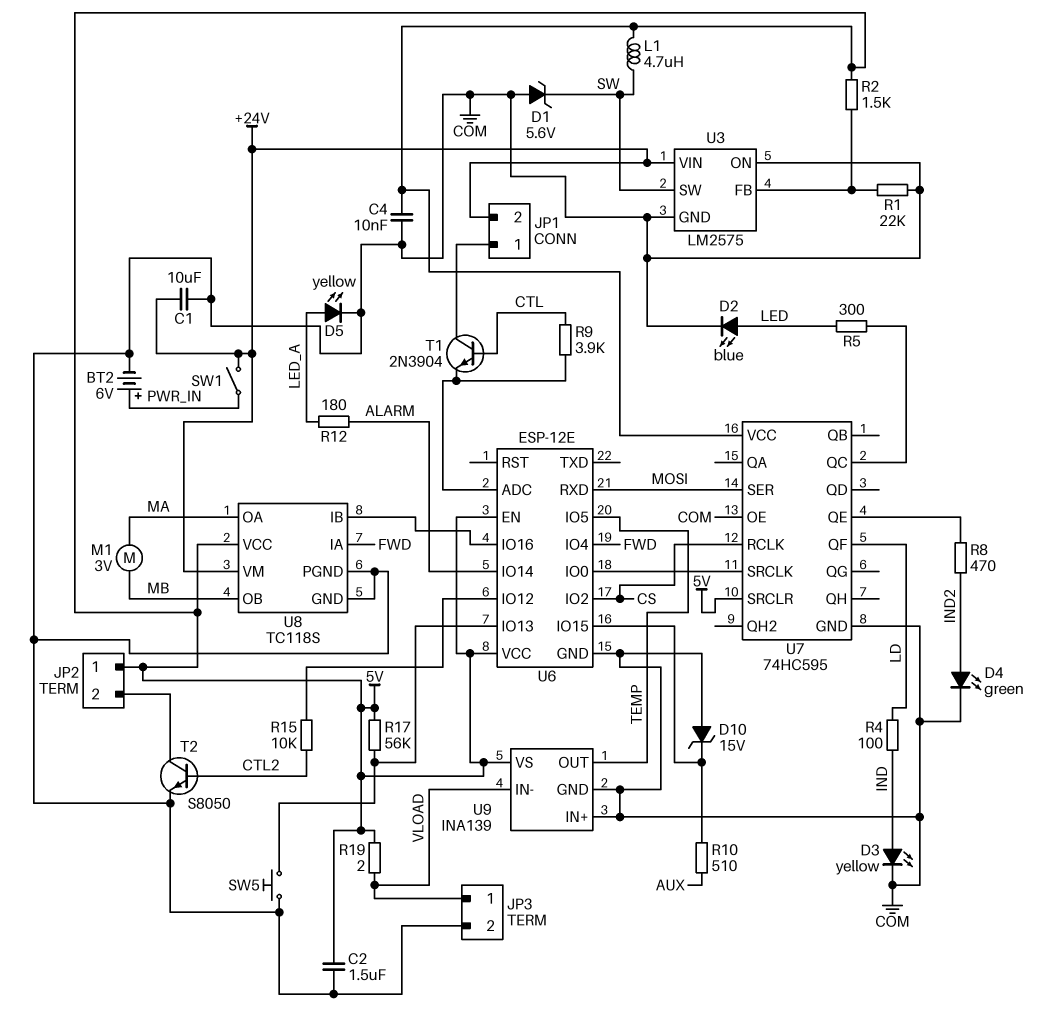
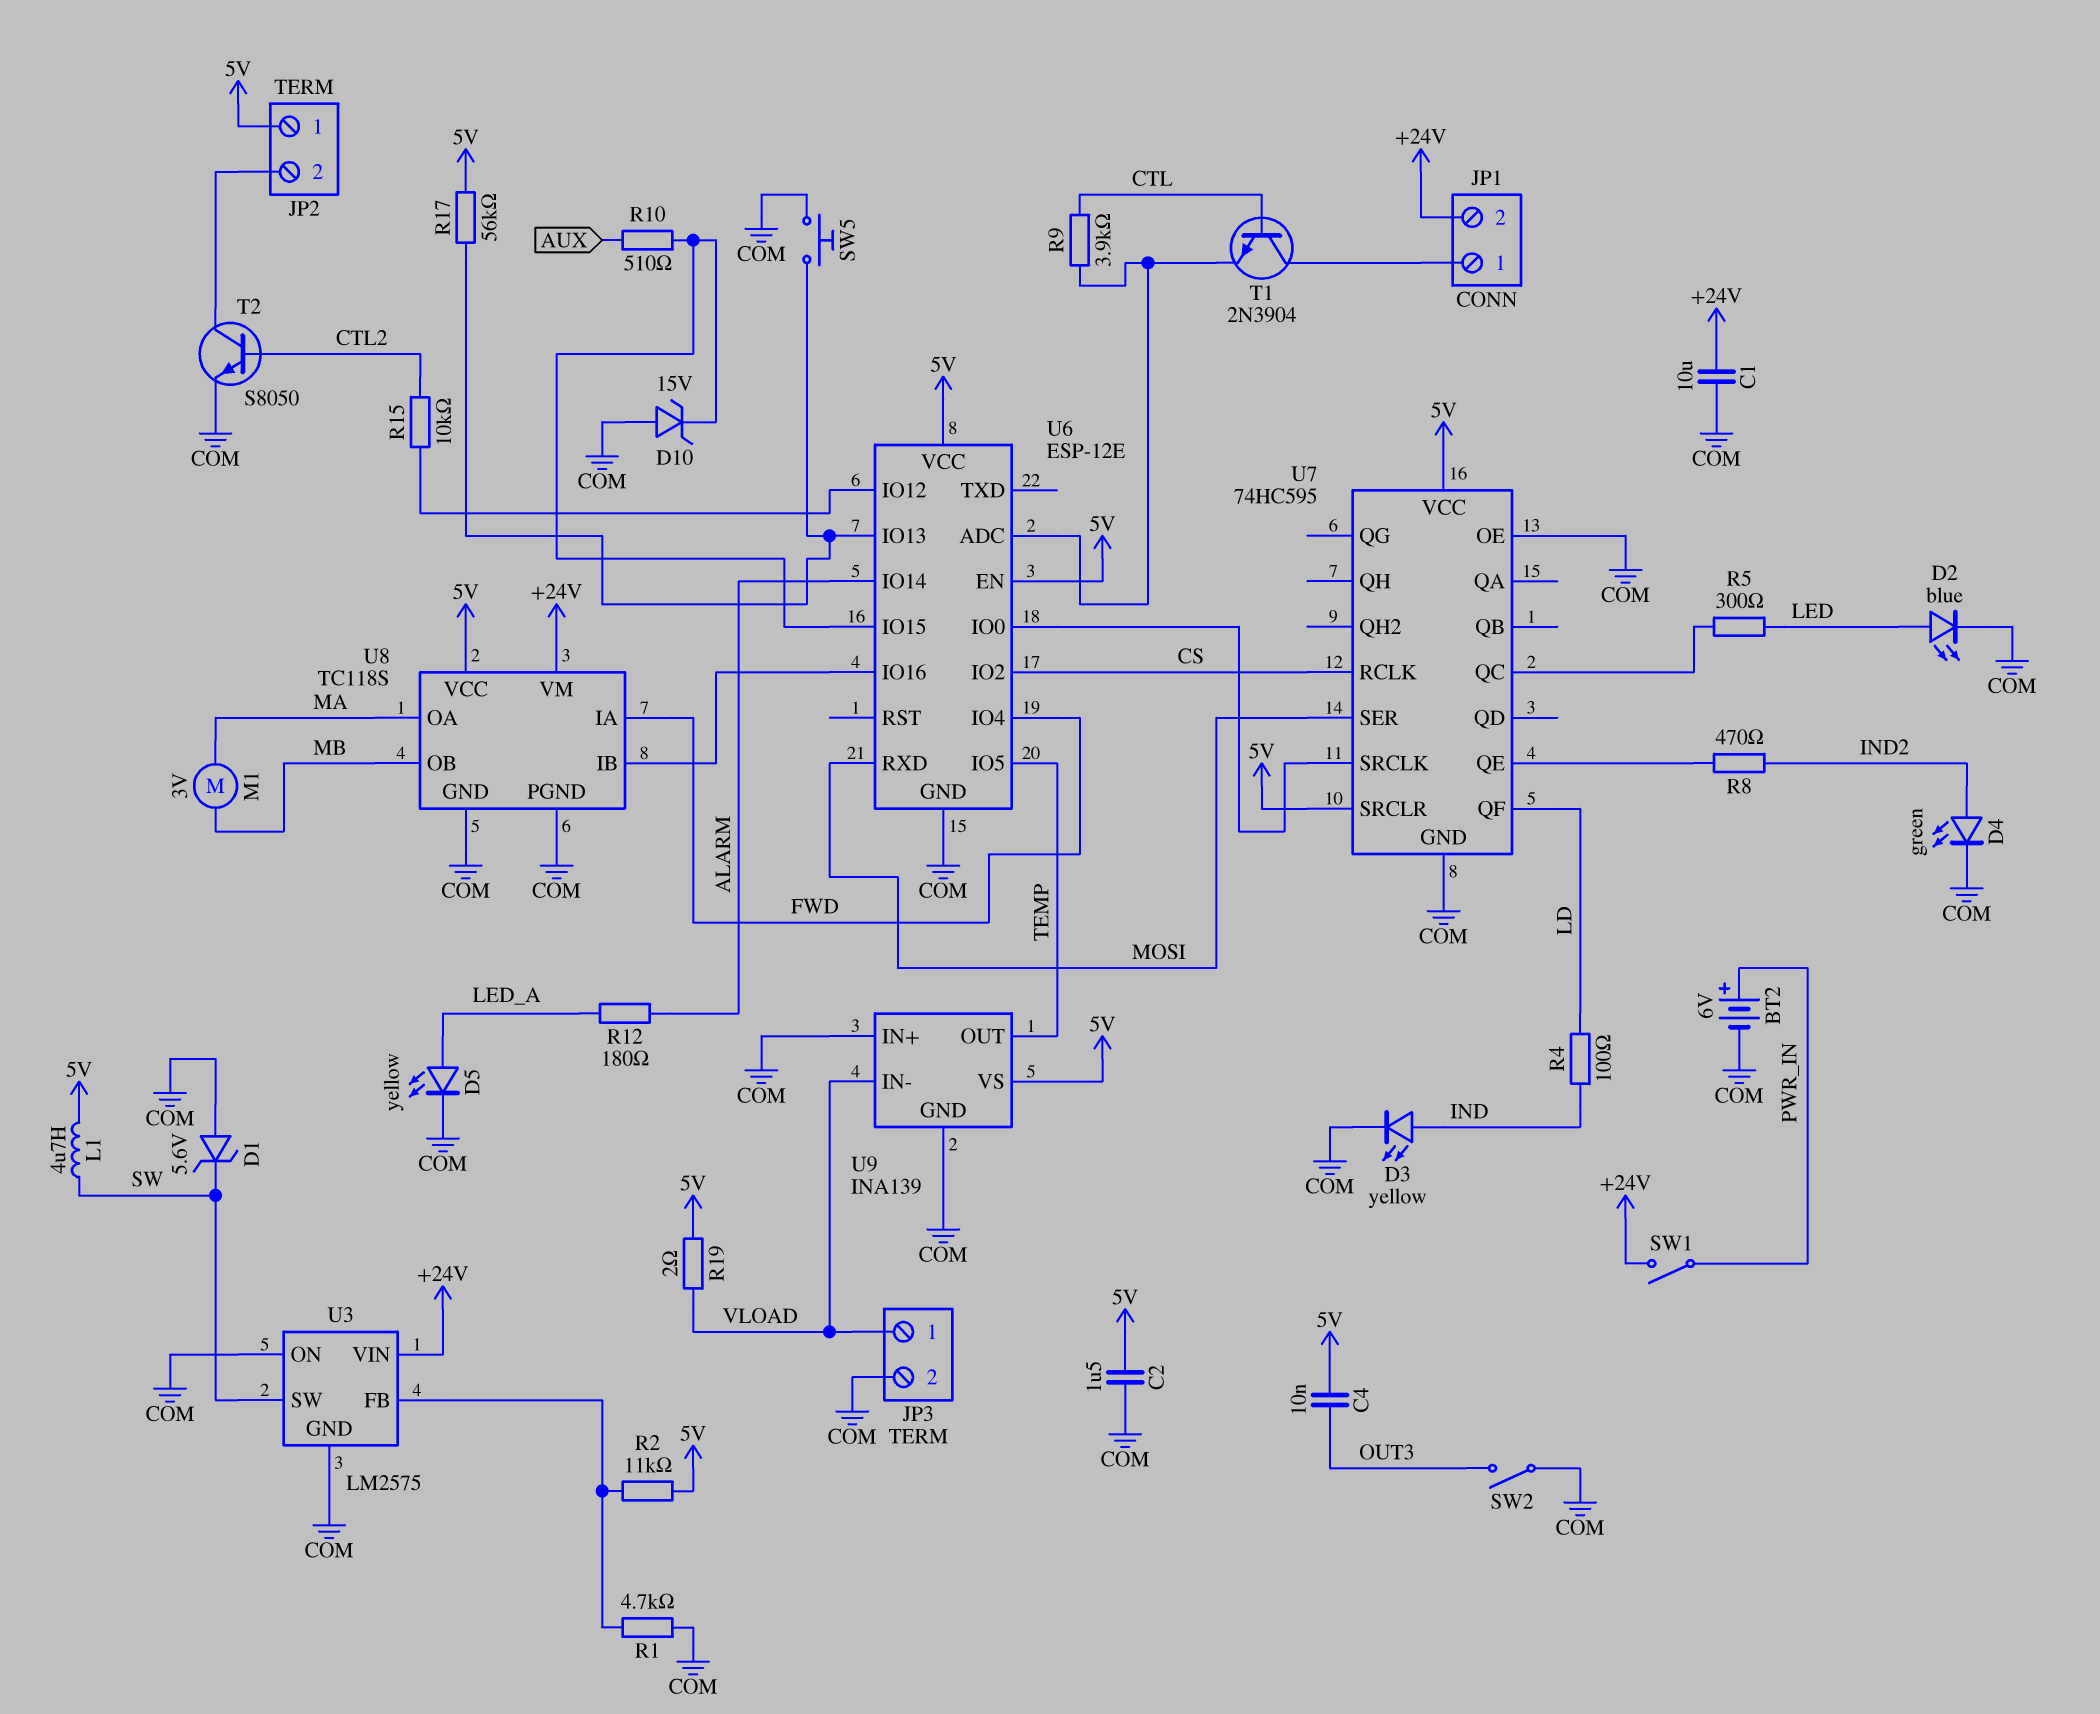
C4: 10nF (5V, COM) -> 10nF (5V, OUT3)
R1: 22k (COM, U3/FB) -> 4.7k (COM, U3/FB)
R2: 1.5k (5V, U3/FB) -> 11k (5V, U3/FB)
SW2: none -> switch (COM, OUT3)

